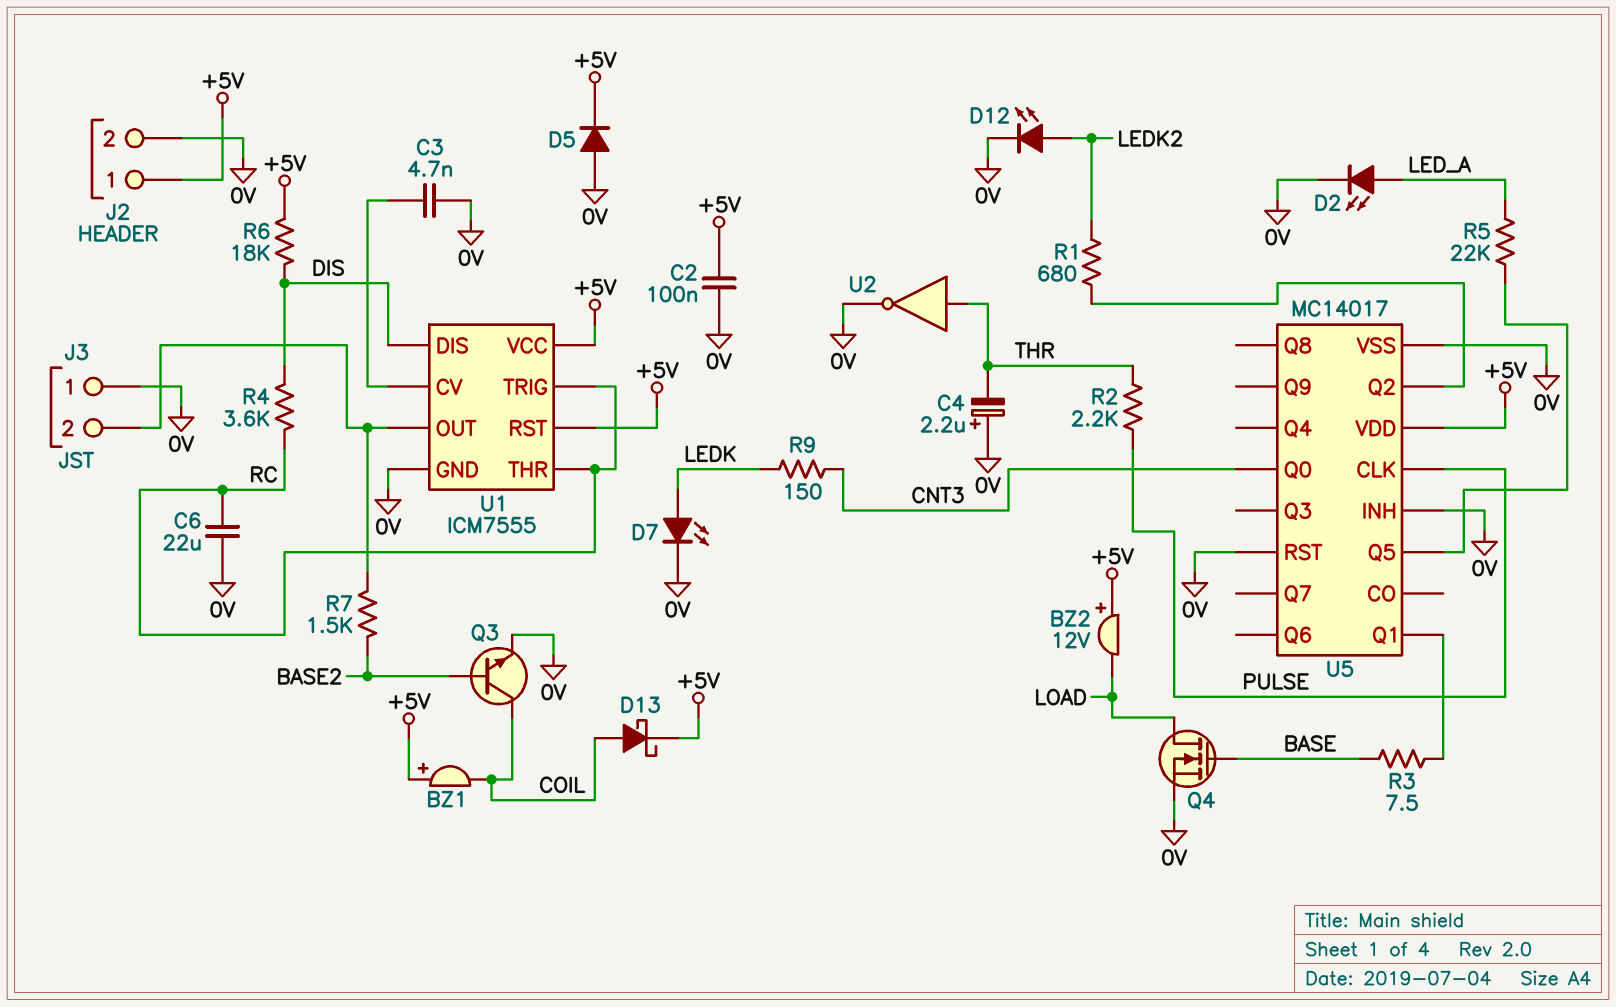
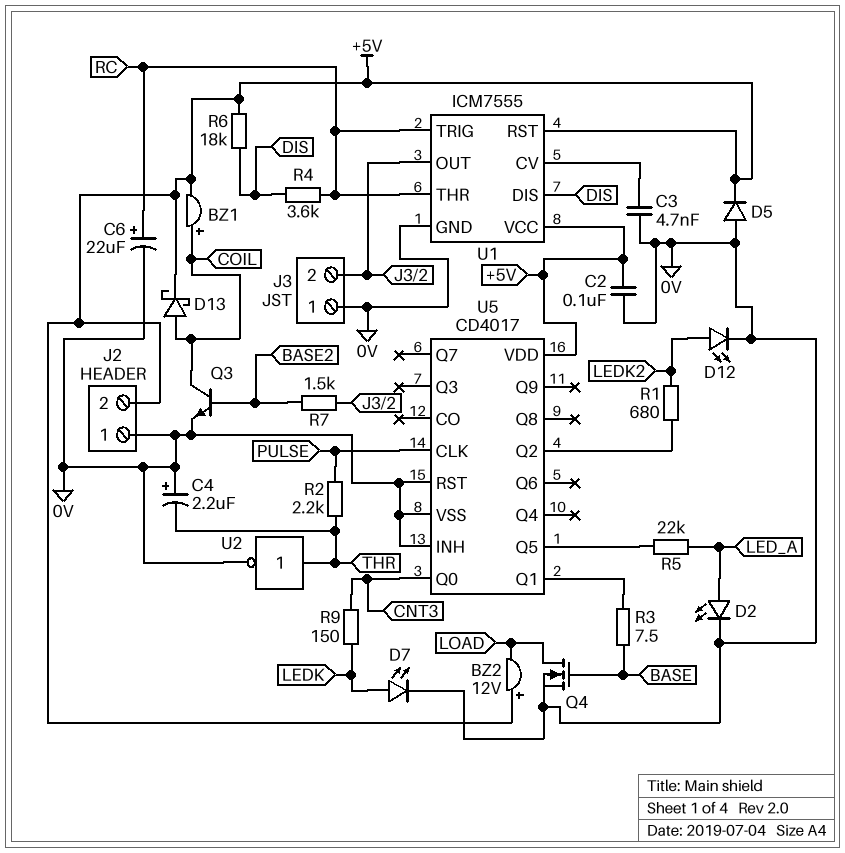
BZ1: buzzer (plus +5V, minus COIL) -> buzzer (plus COIL, minus +5V)
C6: 22uF (0V, RC) -> 22uF (plus RC, minus 0V)
J2 pin 1: +5V -> 0V
J2 pin 2: 0V -> +5V
U5: MC14017 -> CD4017

